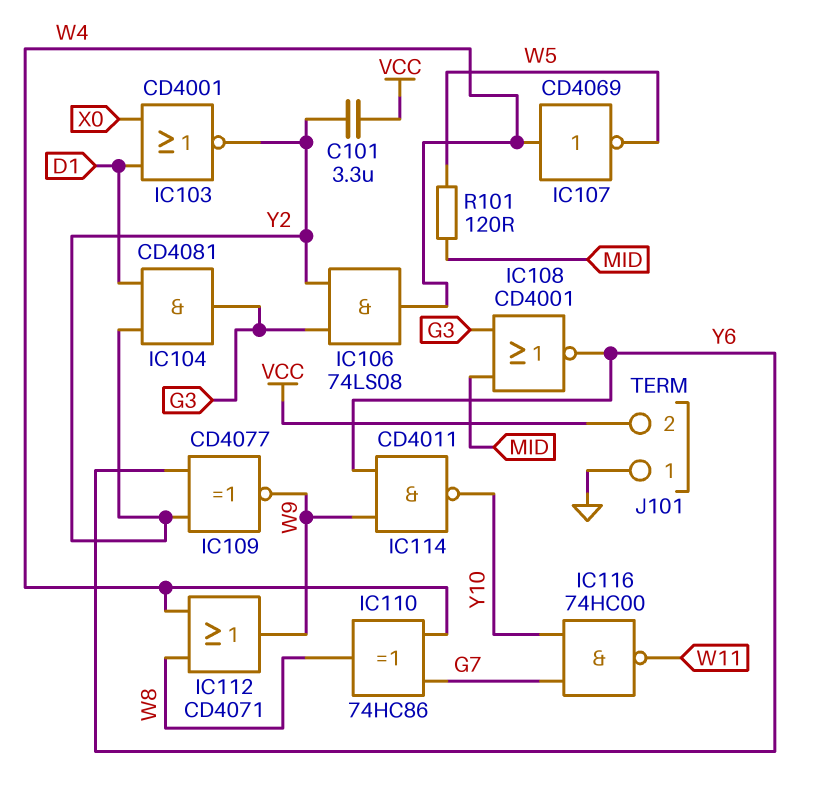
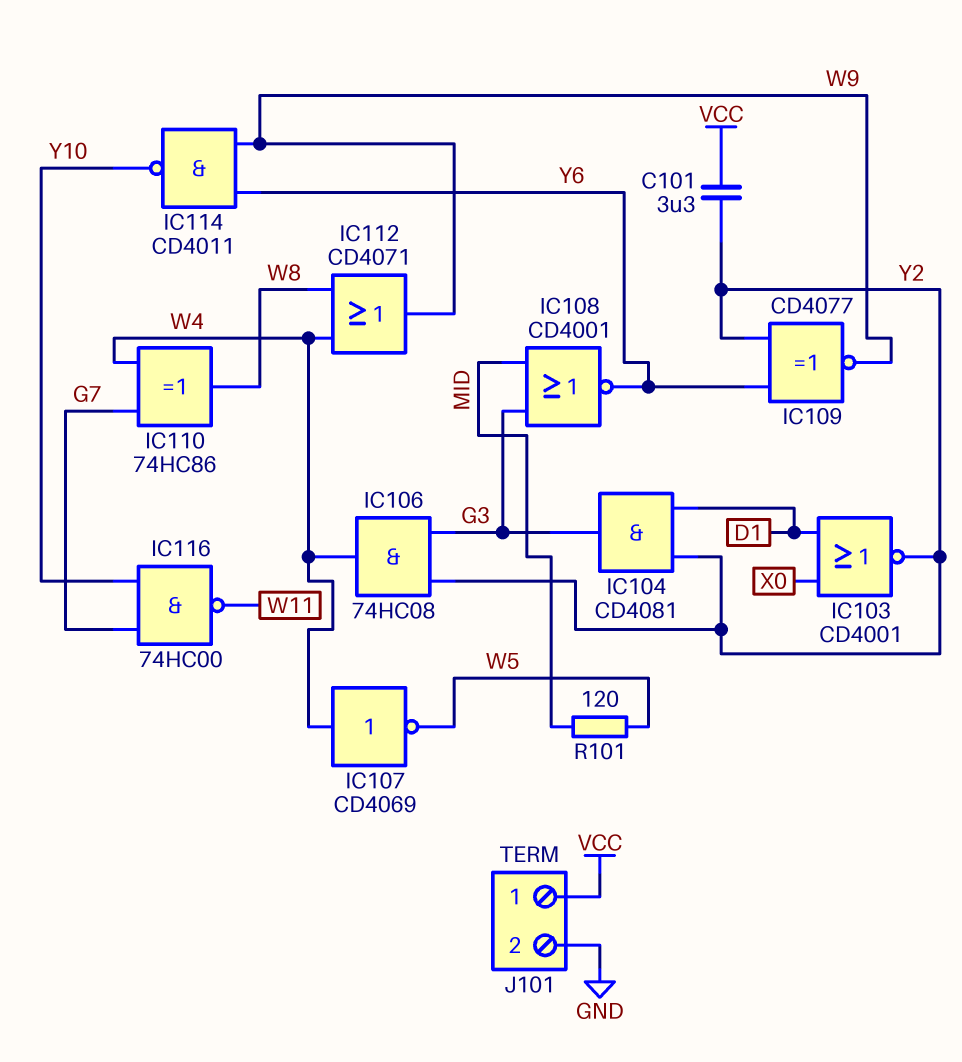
IC106: AND 74LS08 (in G3, in Y2, out W4) -> AND 74HC08 (in G3, in Y2, out W4)
J101 pin 1: GND -> VCC
J101 pin 2: VCC -> GND

